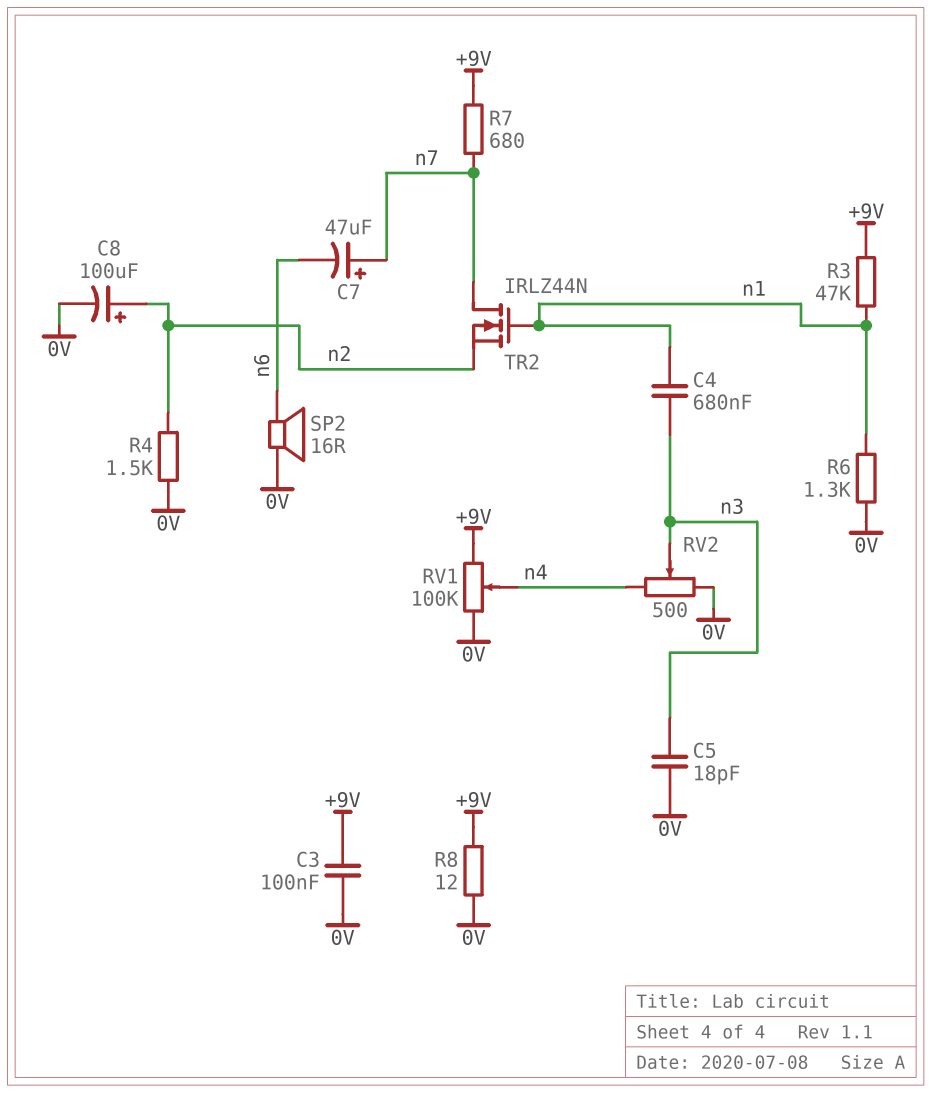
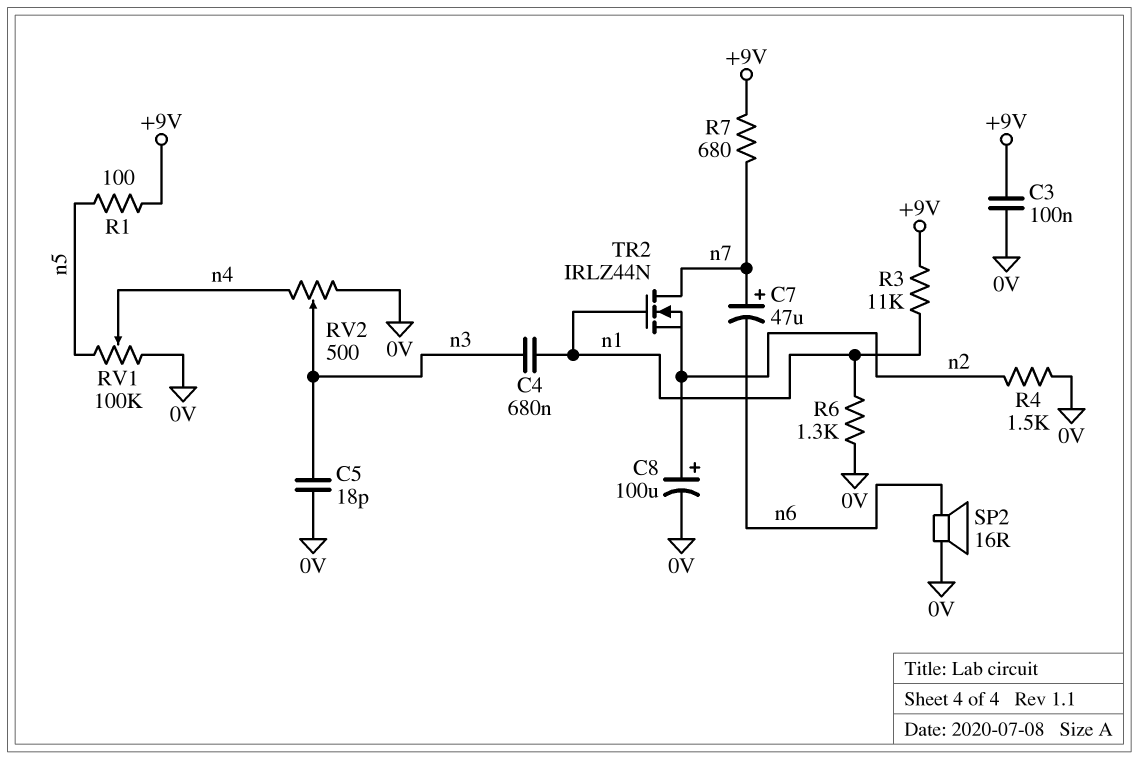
R1: none -> 100 (+9V, n5)
R3: 47k (+9V, n1) -> 11k (+9V, n1)
R8: 12 (+9V, 0V) -> none
RV1: 100k (+9V, 0V, wiper n4) -> 100k (0V, n5, wiper n4)

